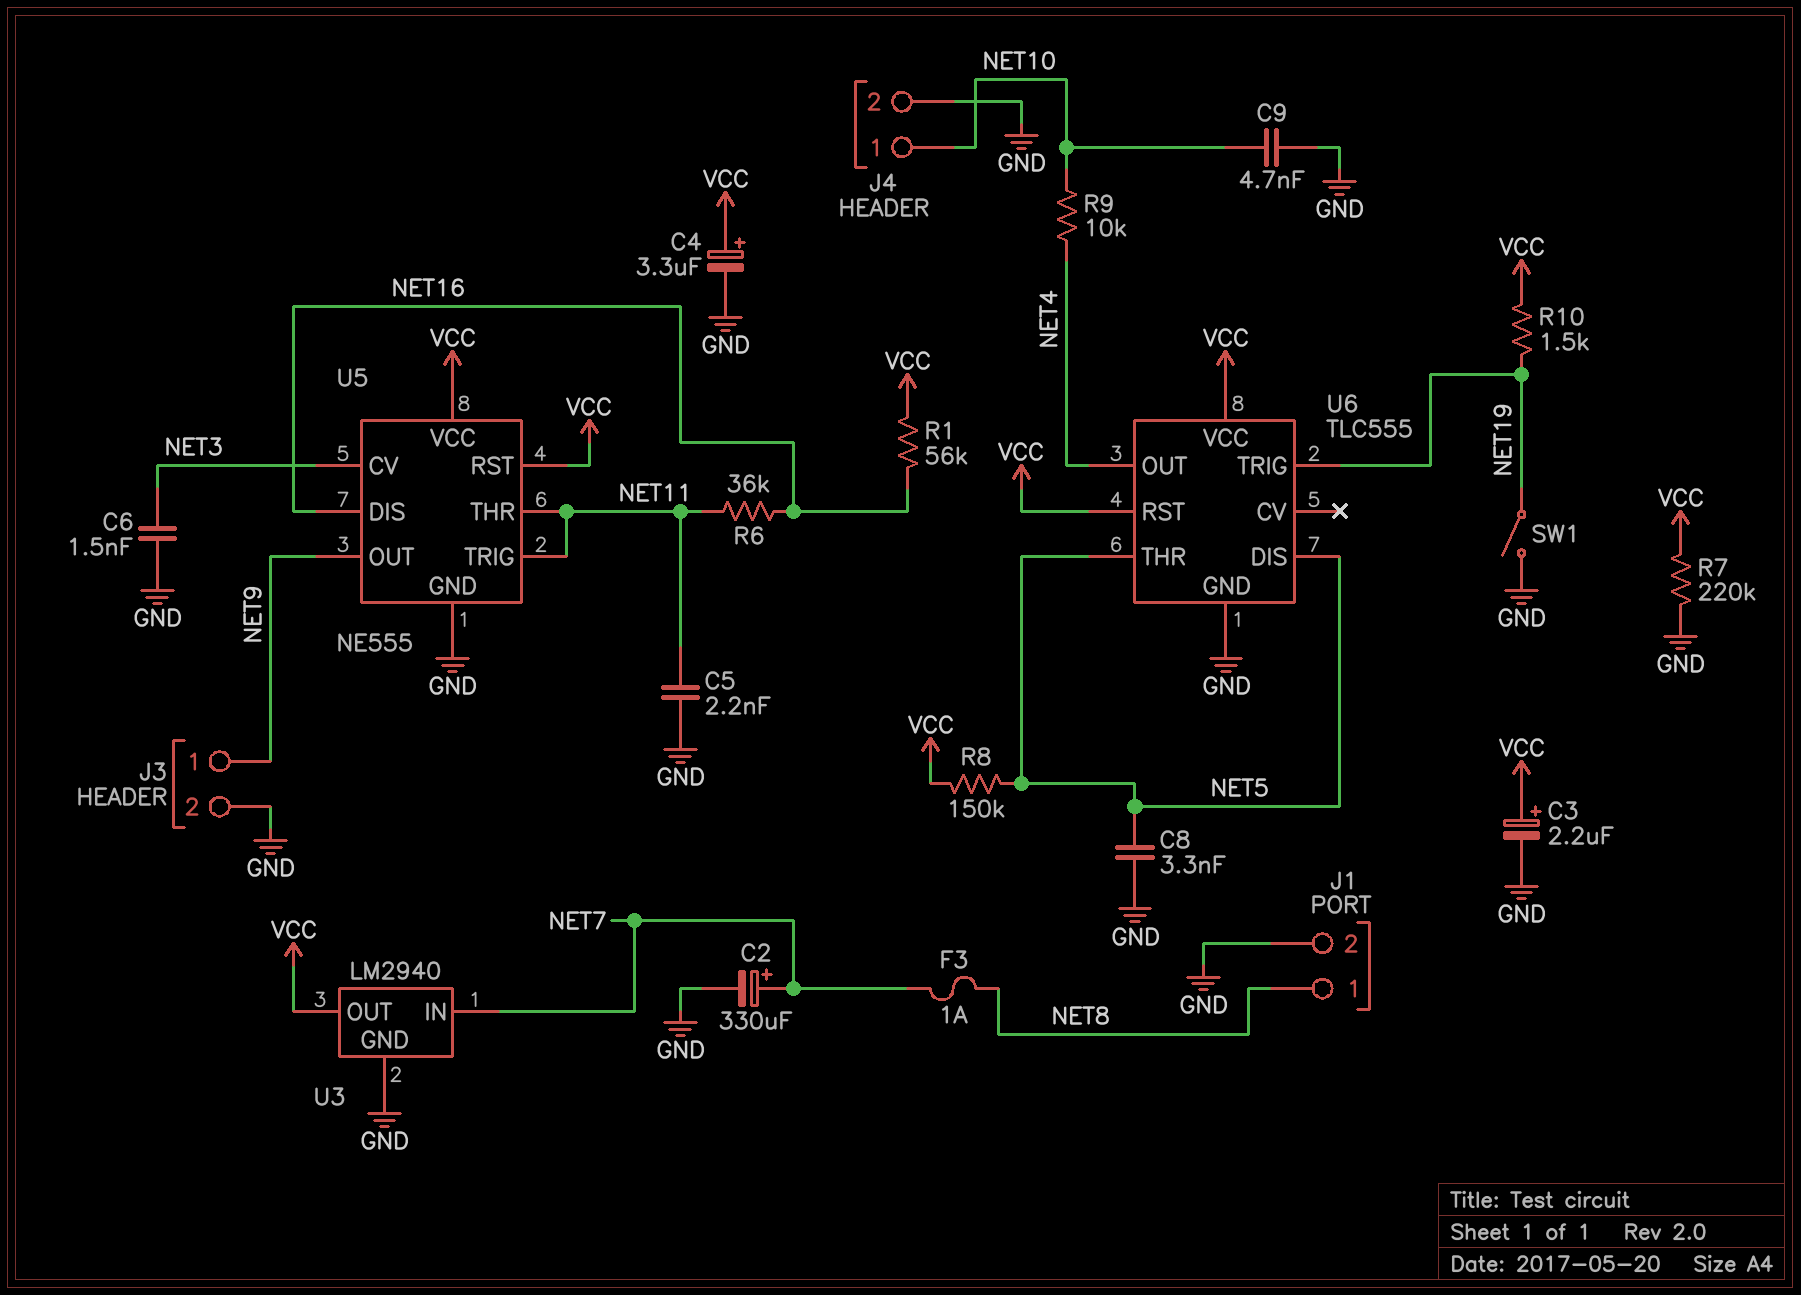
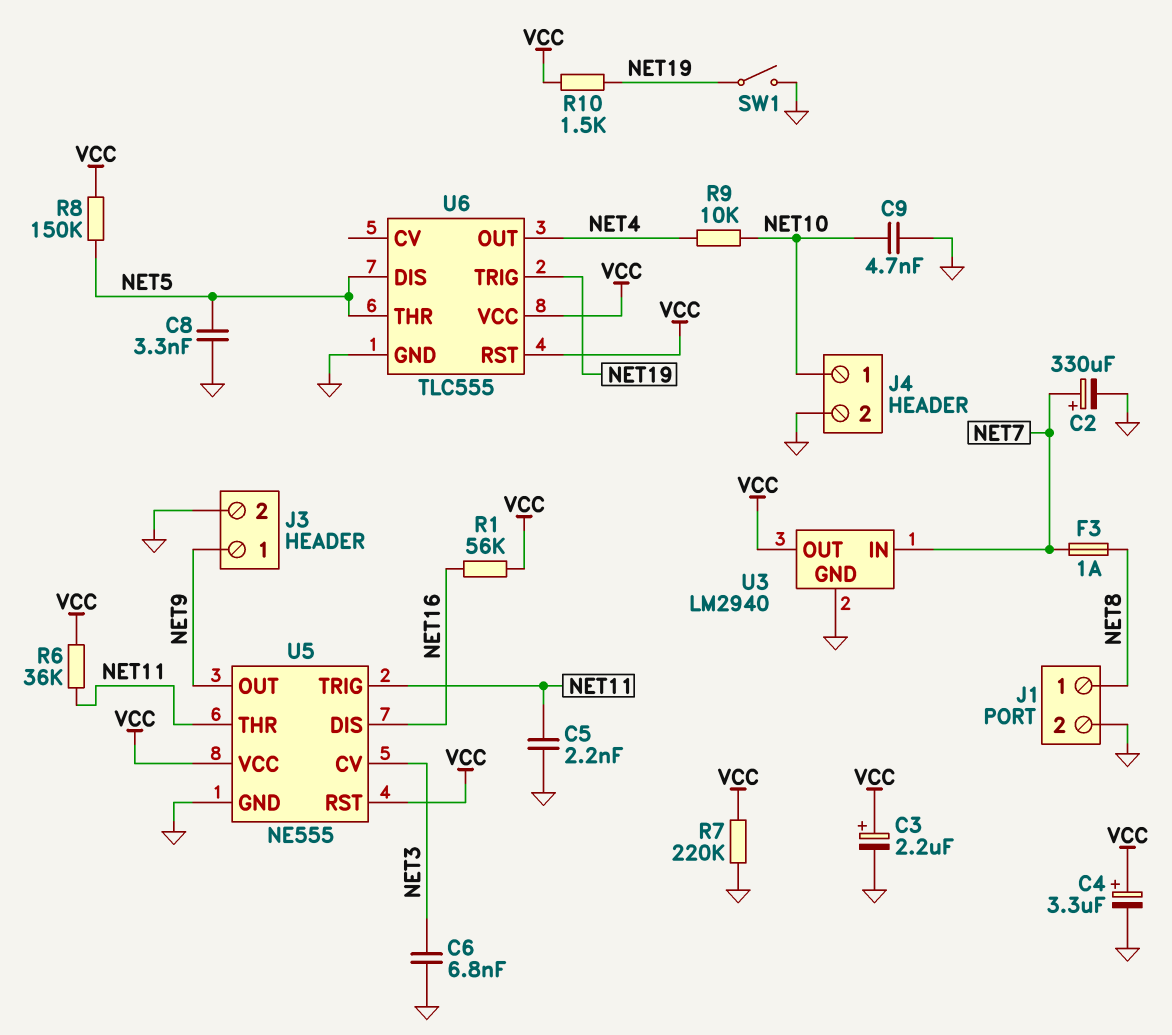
C6: 1.5nF (GND, NET3) -> 6.8nF (GND, NET3)
R6: 36k (NET11, NET16) -> 36k (NET11, VCC)

